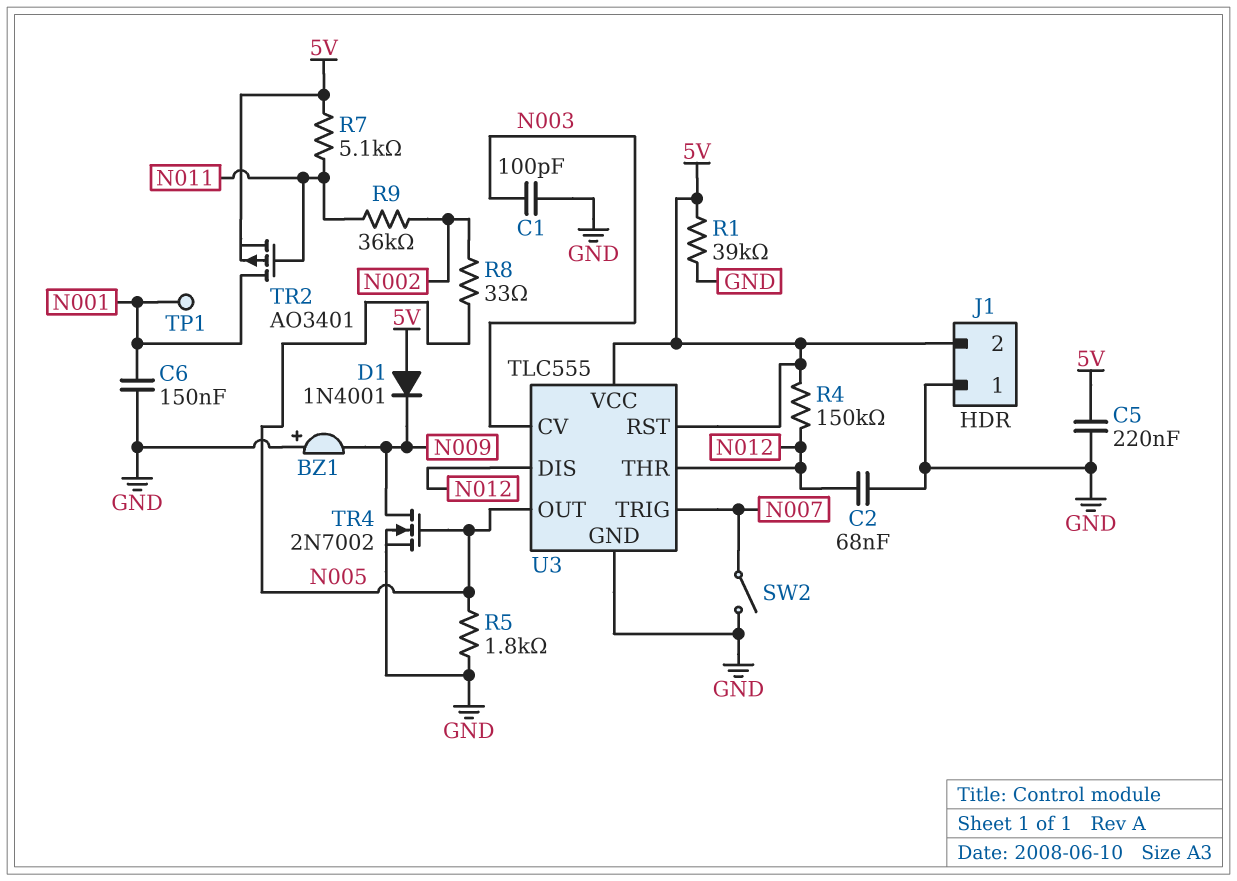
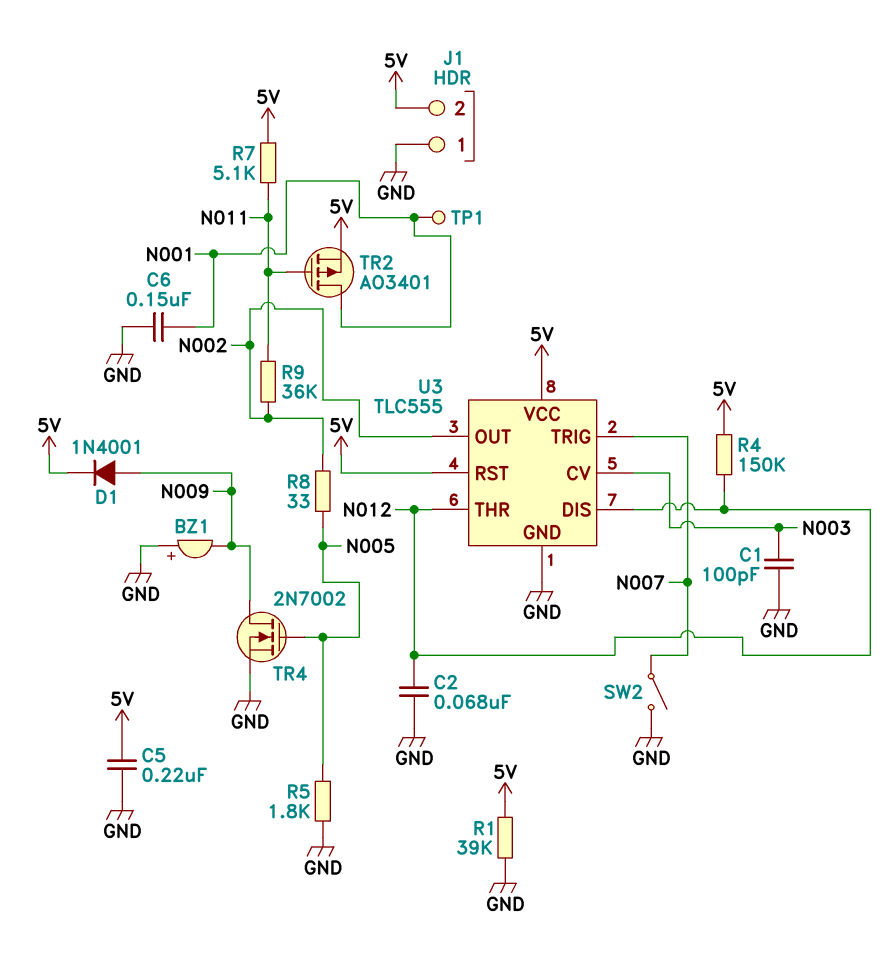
D1: diode 1N4001 (A 5V, K N009) -> diode 1N4001 (A N009, K 5V)
U3 pin OUT: N005 -> N002

